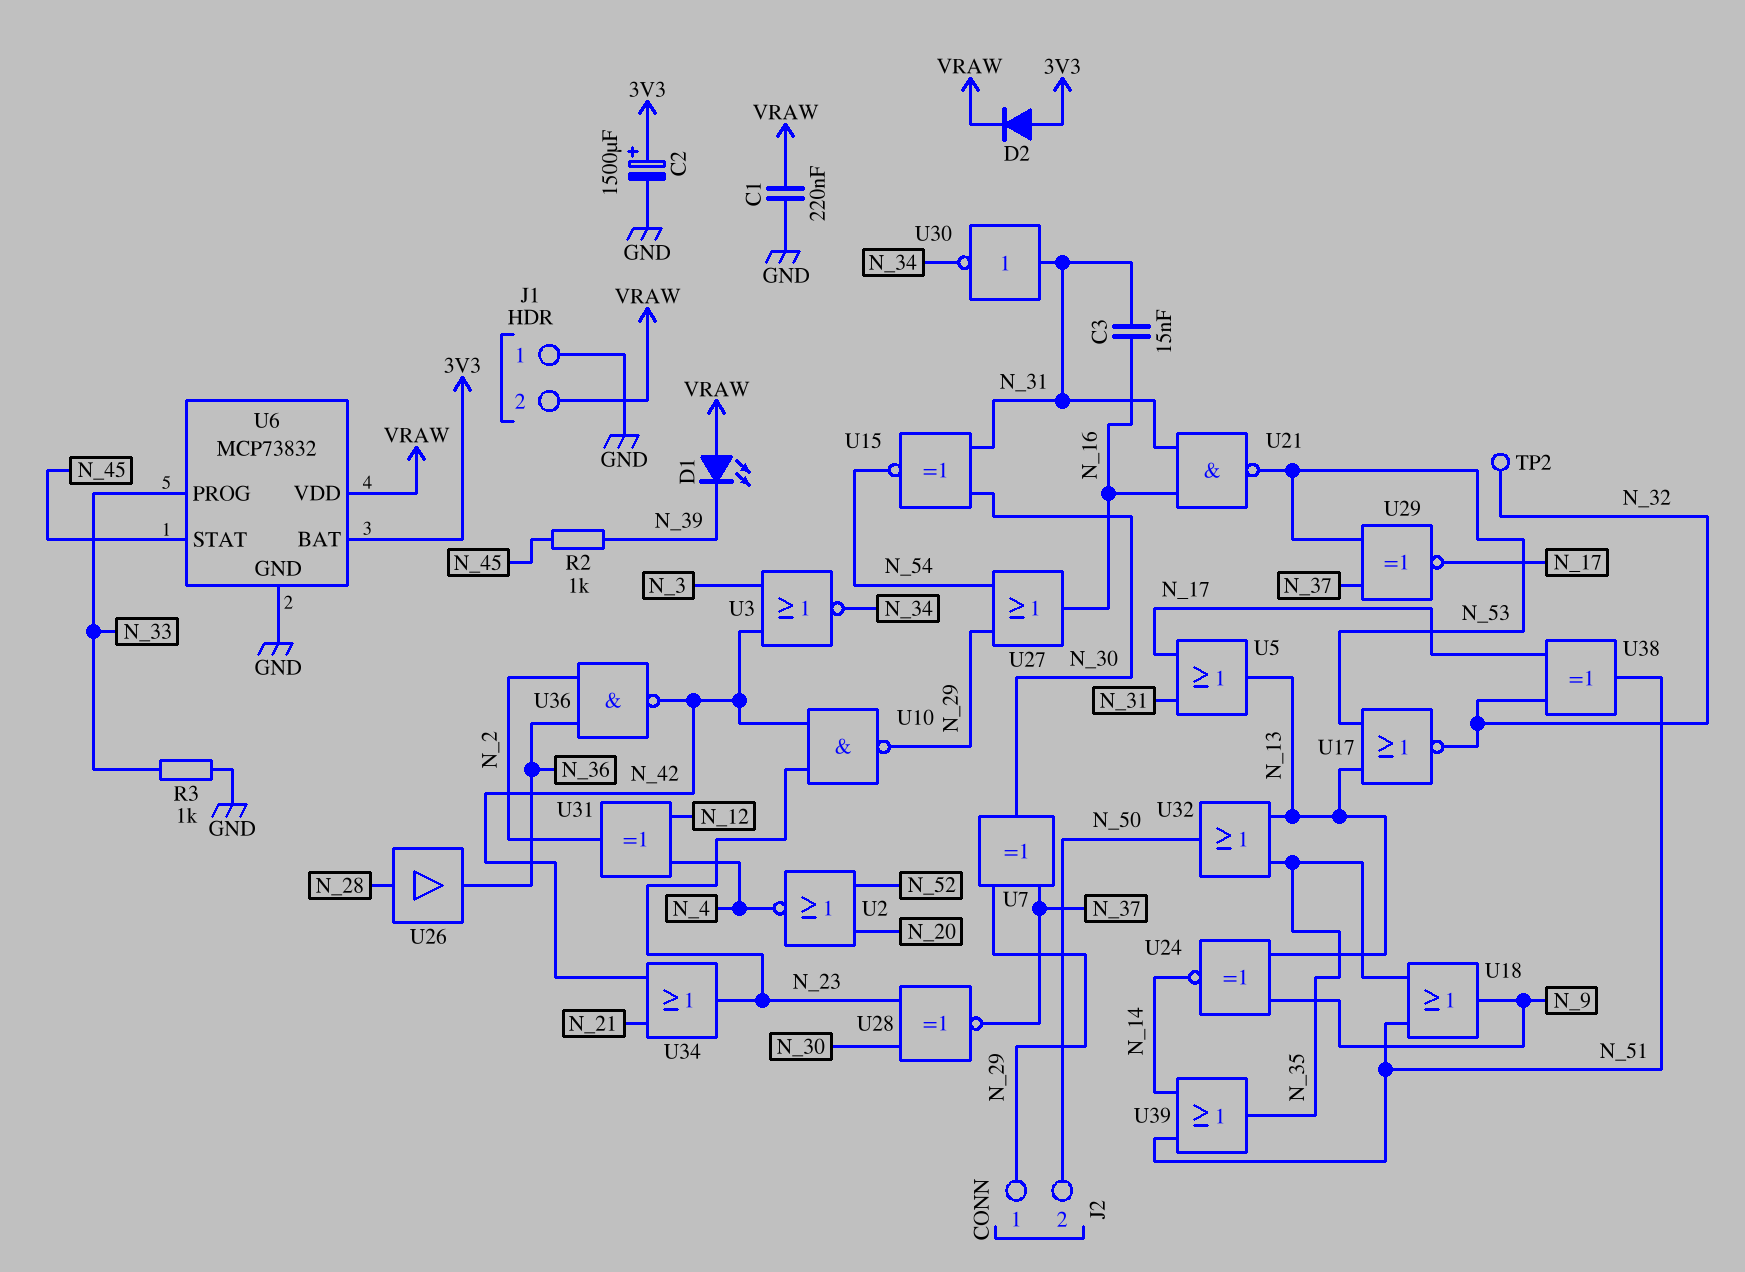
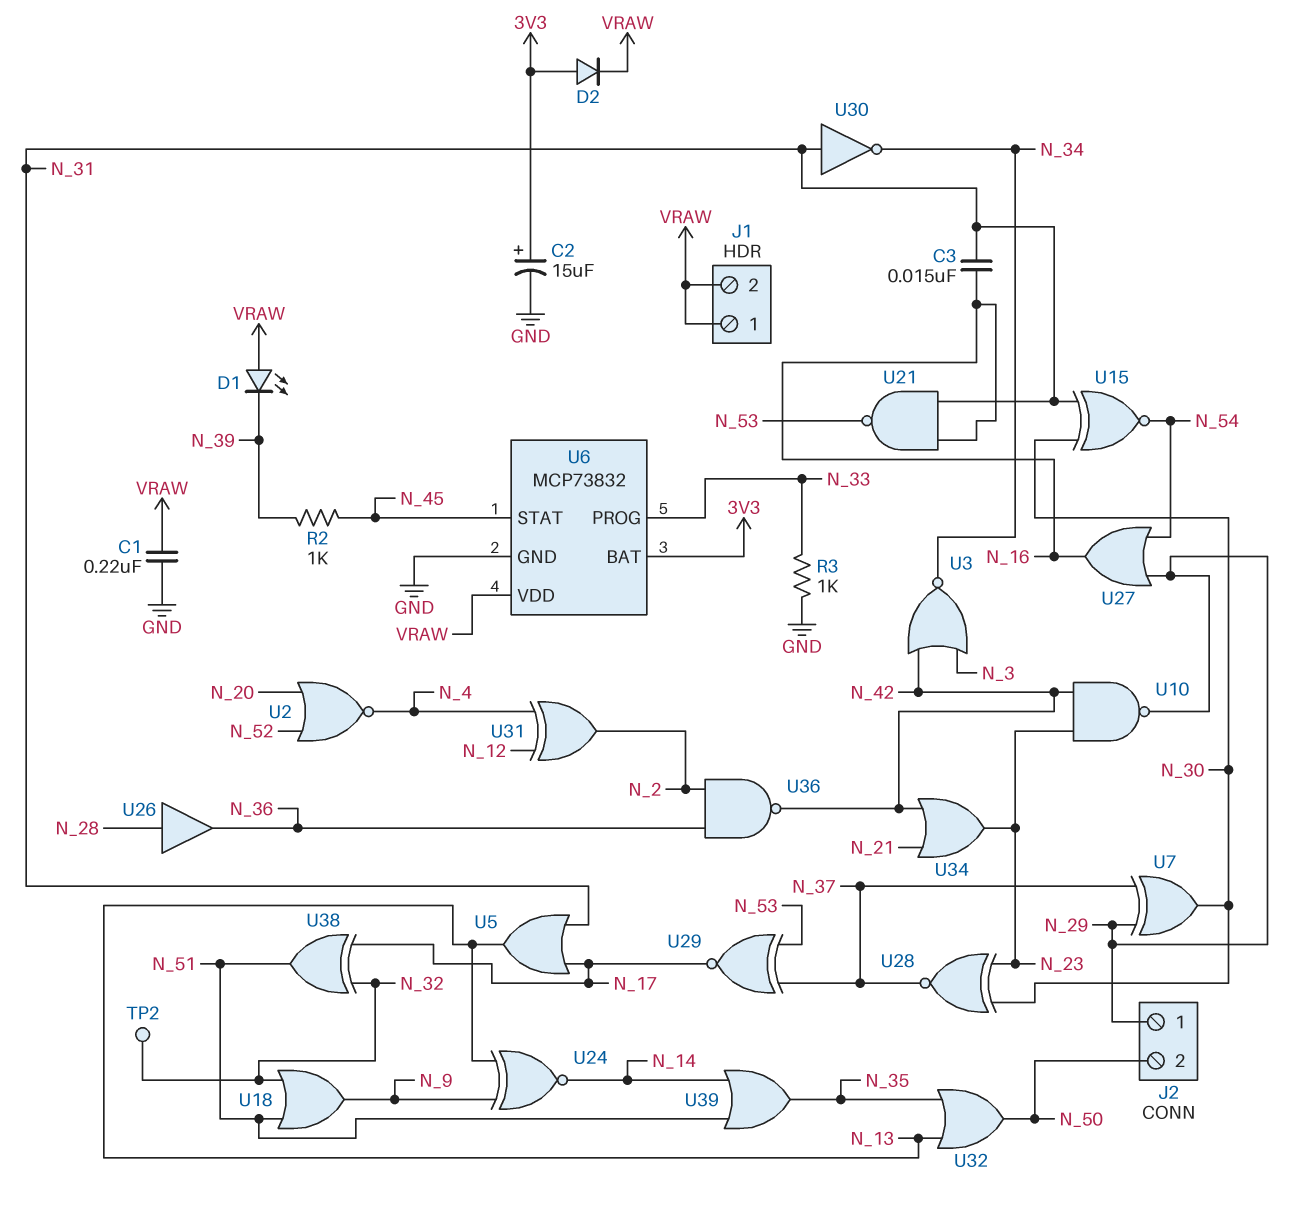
C2: 1500uF (plus 3V3, minus GND) -> 15uF (plus 3V3, minus GND)
J1 pin 1: GND -> VRAW
U17: NOR (in N_13, in N_53, out N_32) -> none
U18: OR (in N_35, in N_51, out N_9) -> OR (in N_32, in N_51, out N_9)

